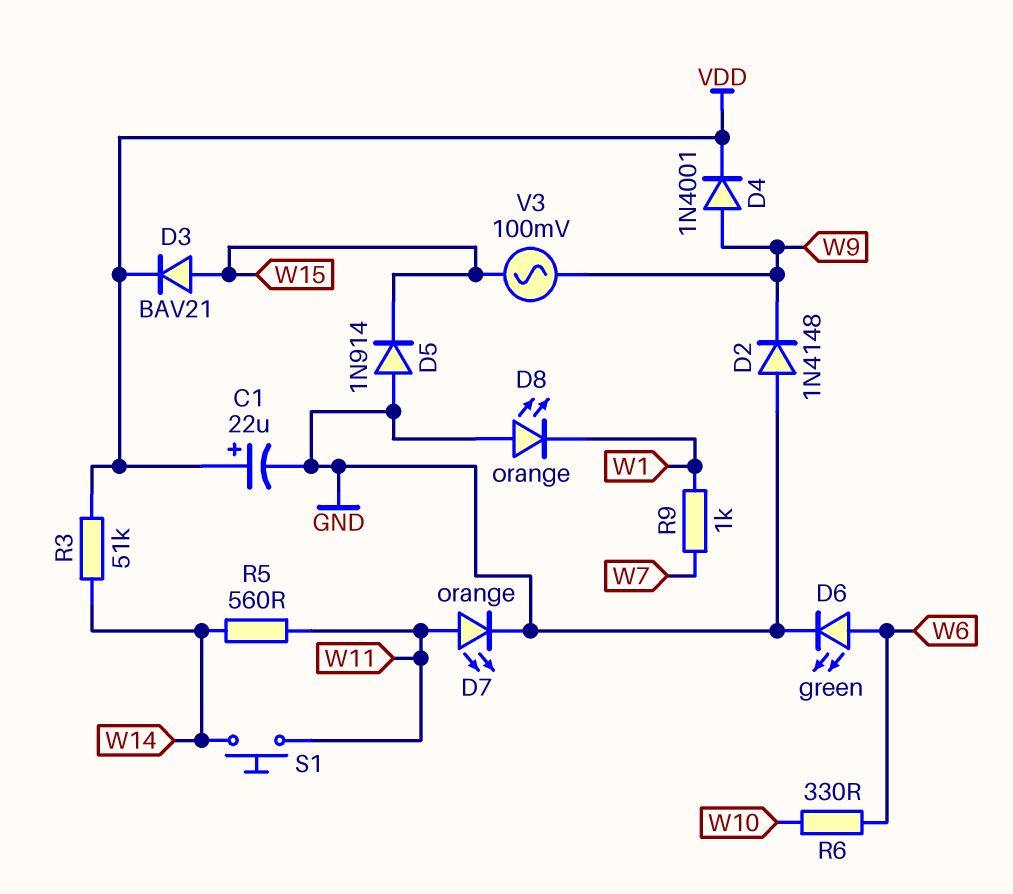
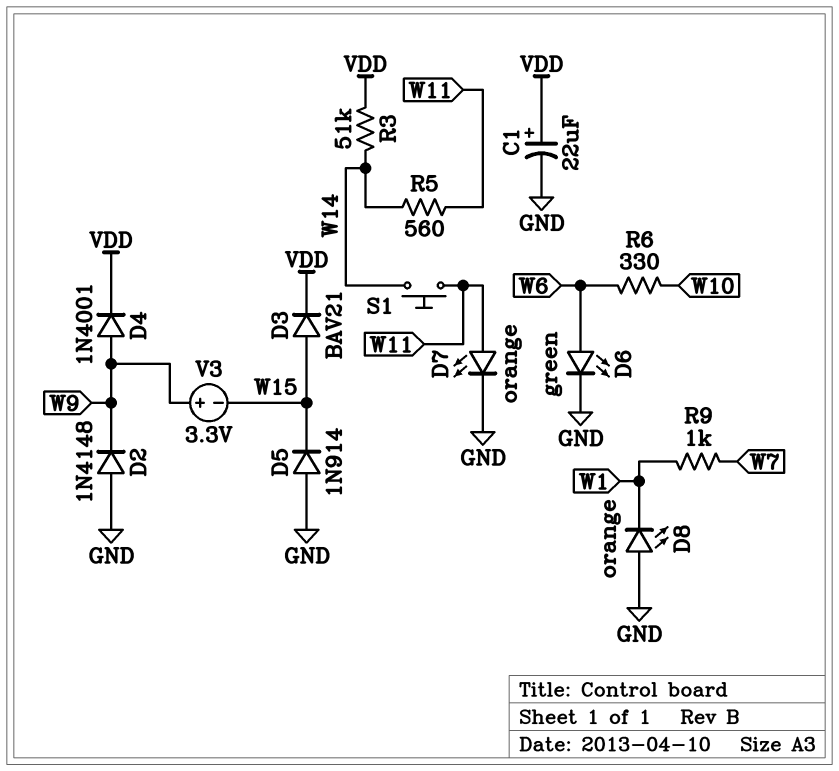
V3: AC 100mV (W9, W15) -> 3.3V (plus W9, minus W15)

